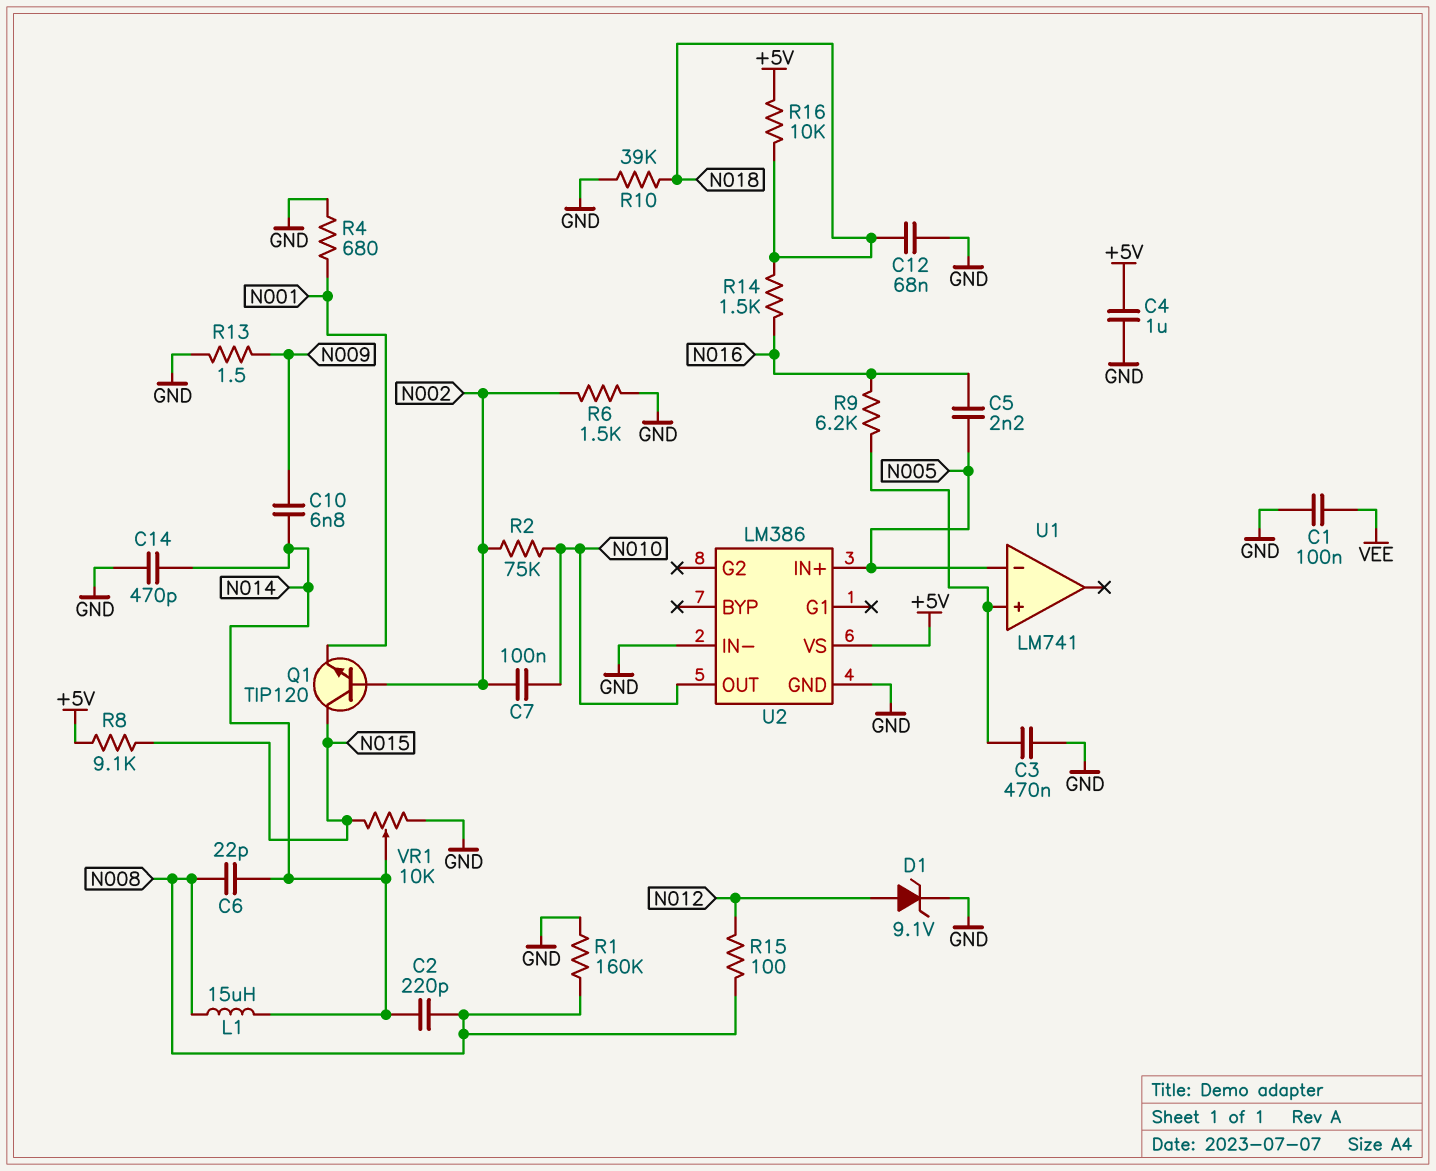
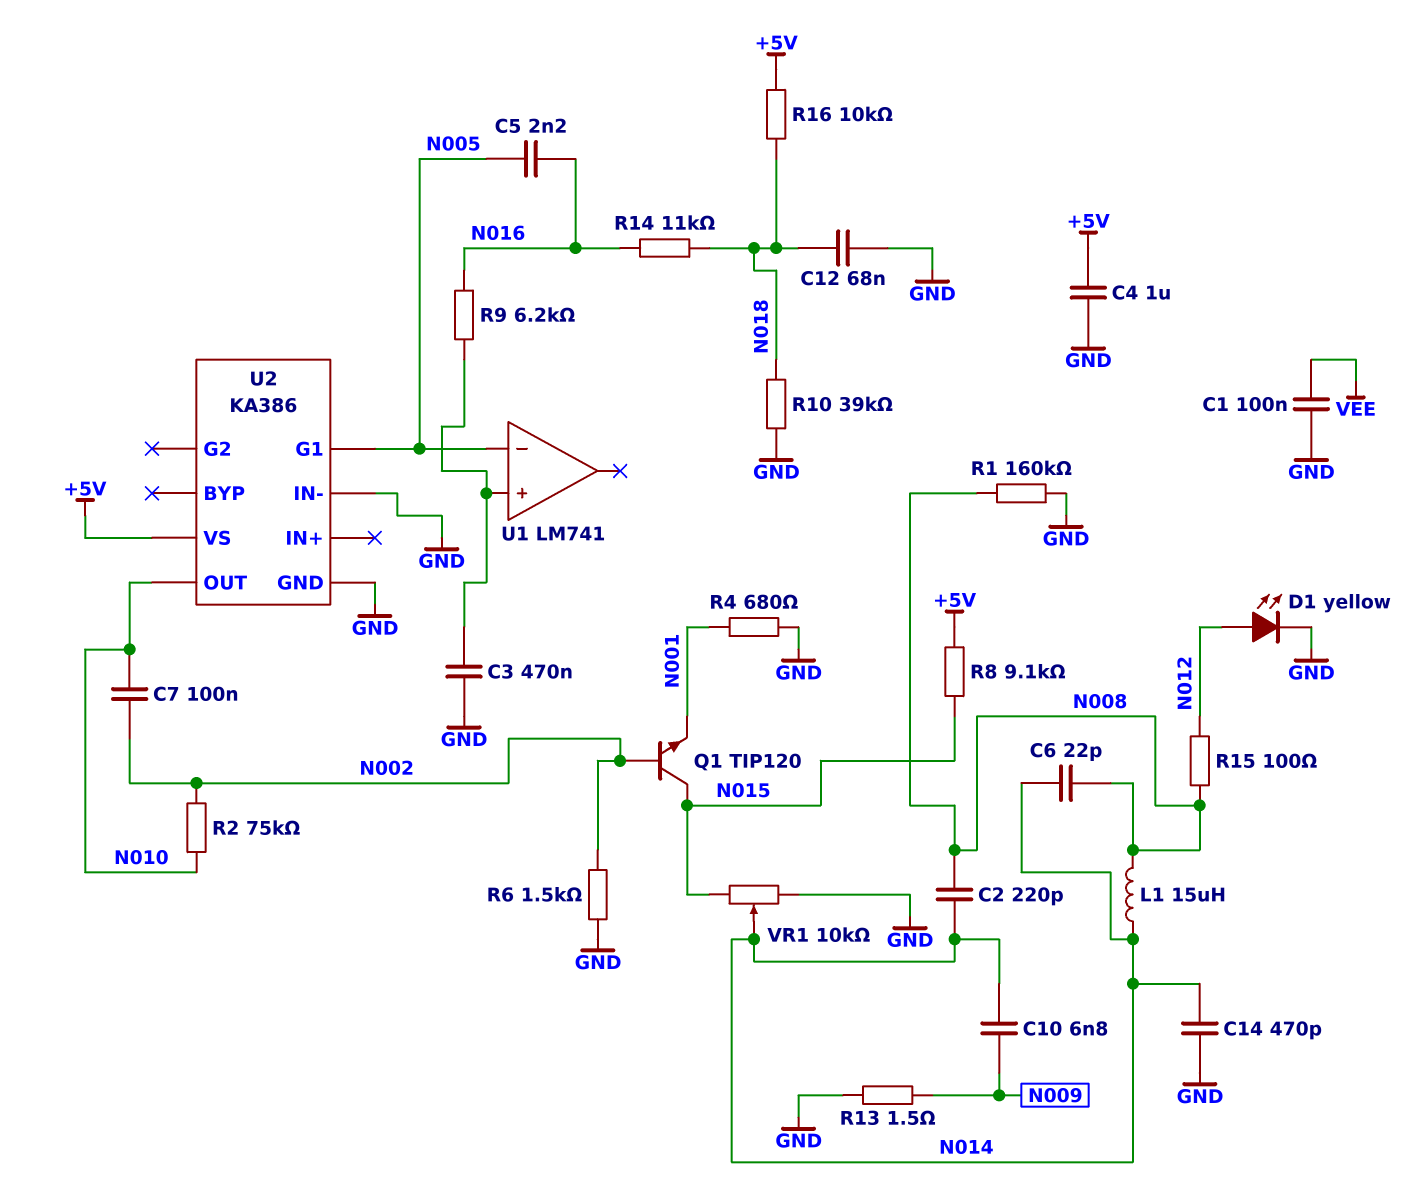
D1: zener 9.1V (A N012, K GND) -> LED yellow (A N012, K GND)
R14: 1.5k (N016, N018) -> 11k (N016, N018)
U2: LM386 -> KA386
U2 pin G1: none -> N005
U2 pin IN+: N005 -> none

